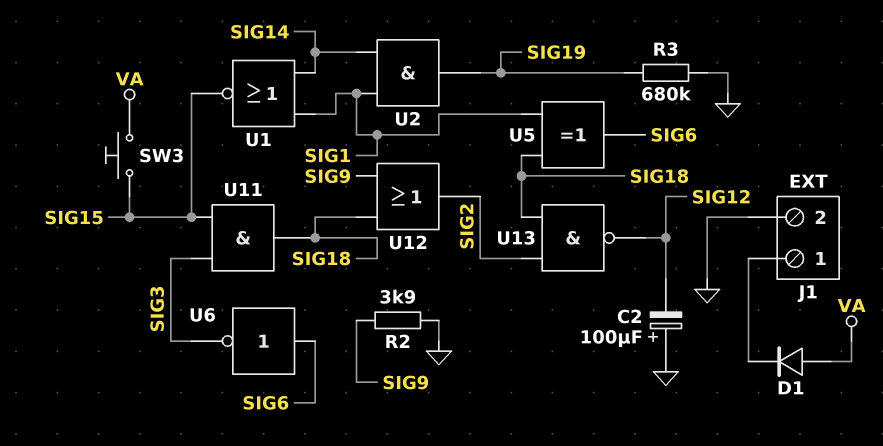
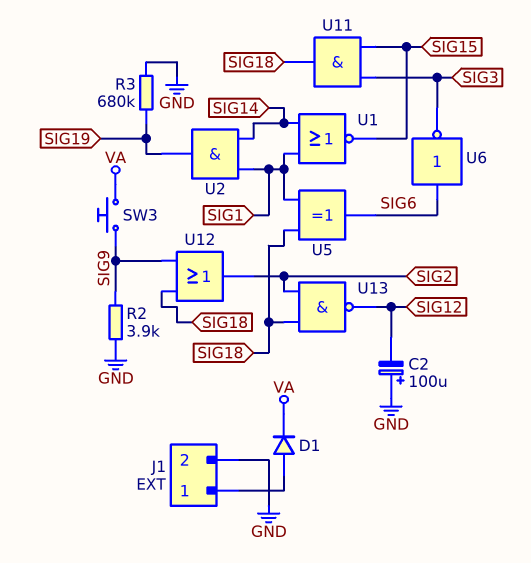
D1: diode (A VA, K J1/1) -> diode (A J1/1, K VA)
SW3: button (SIG15, VA) -> button (SIG9, VA)

